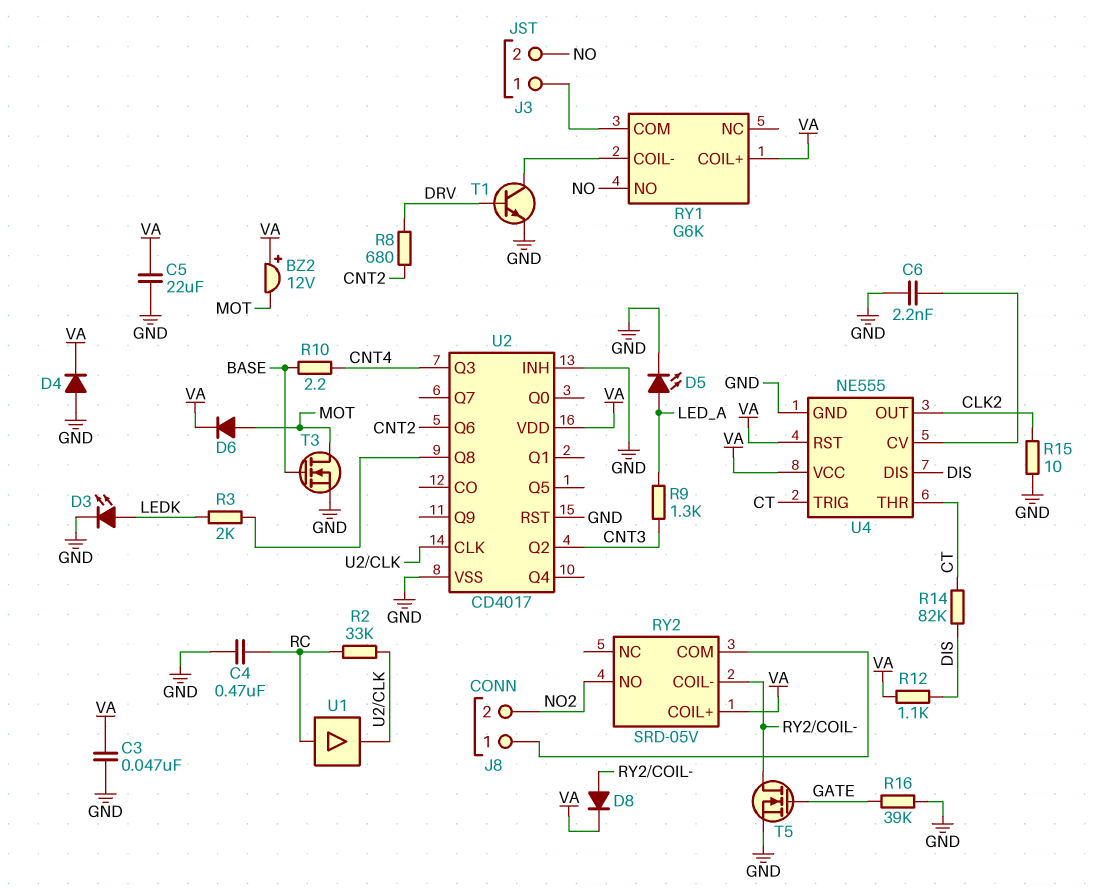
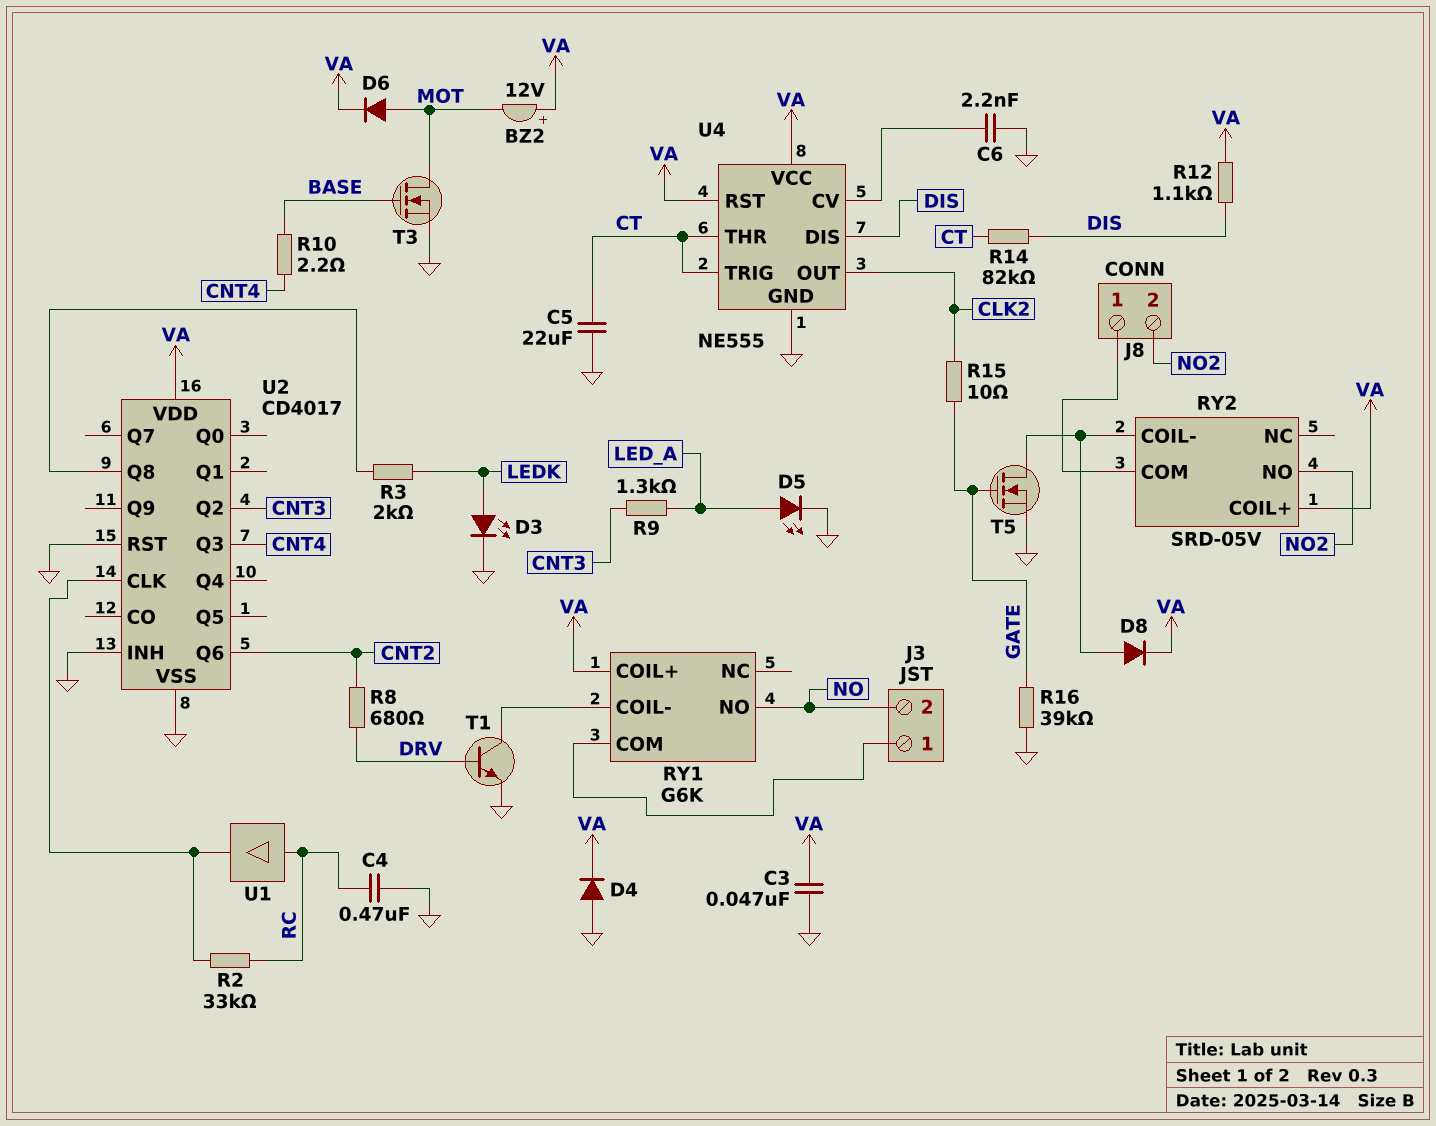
C5: 22uF (GND, VA) -> 22uF (CT, GND)
R15: 10 (CLK2, GND) -> 10 (CLK2, GATE)

